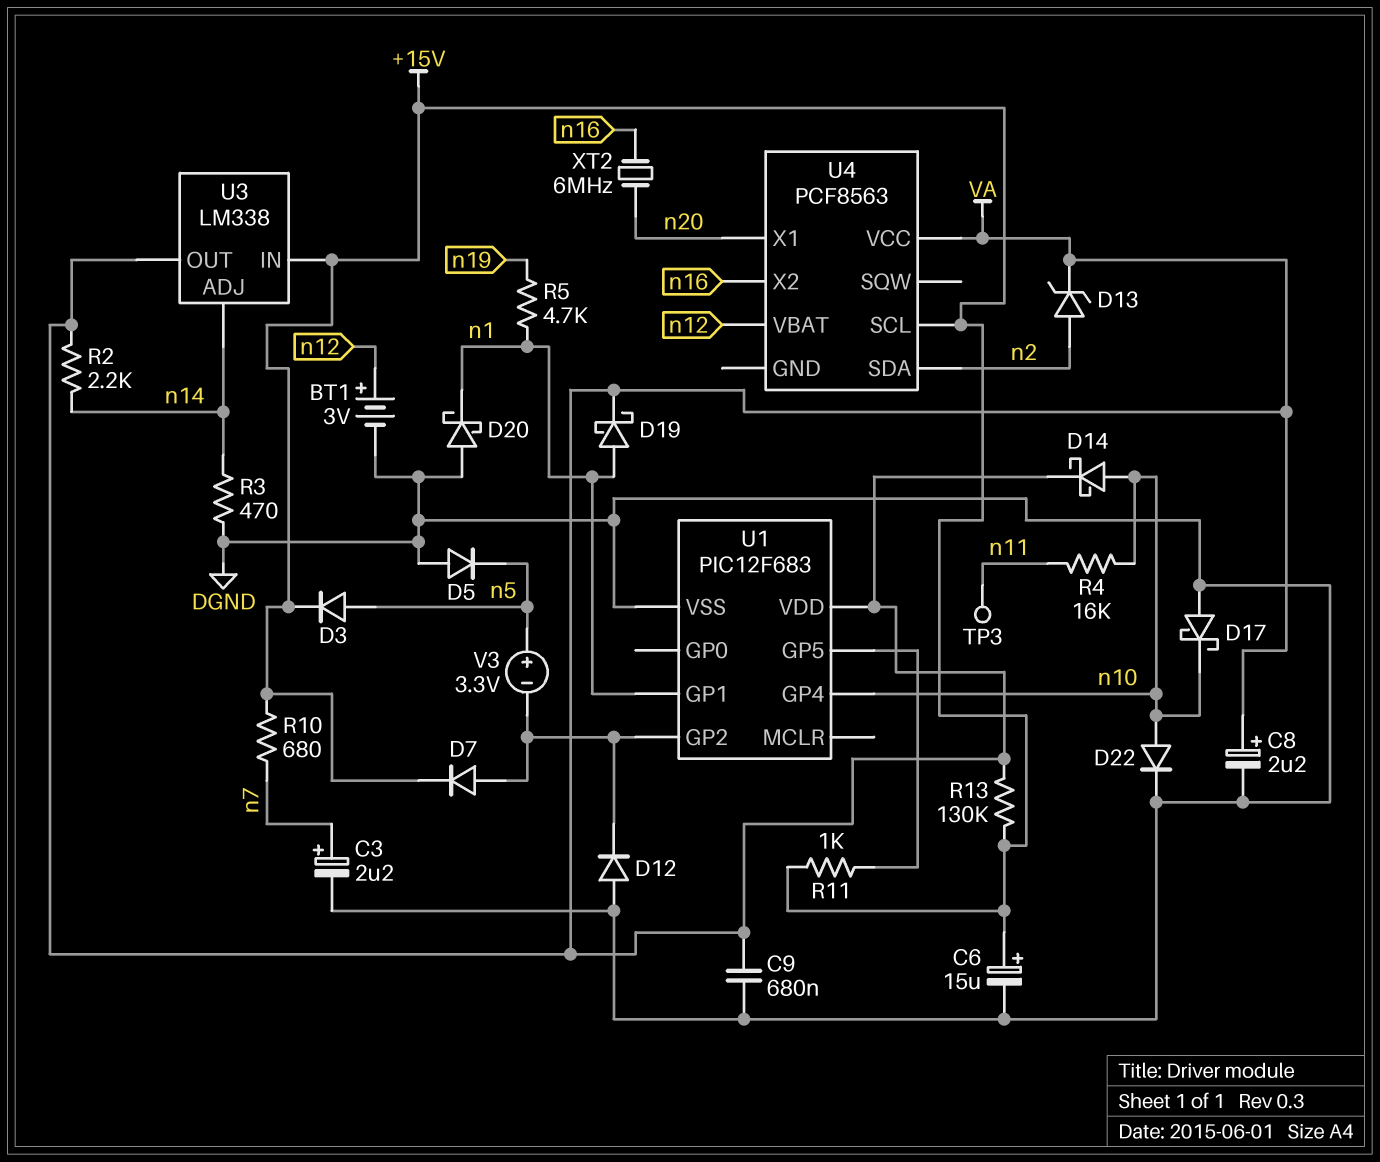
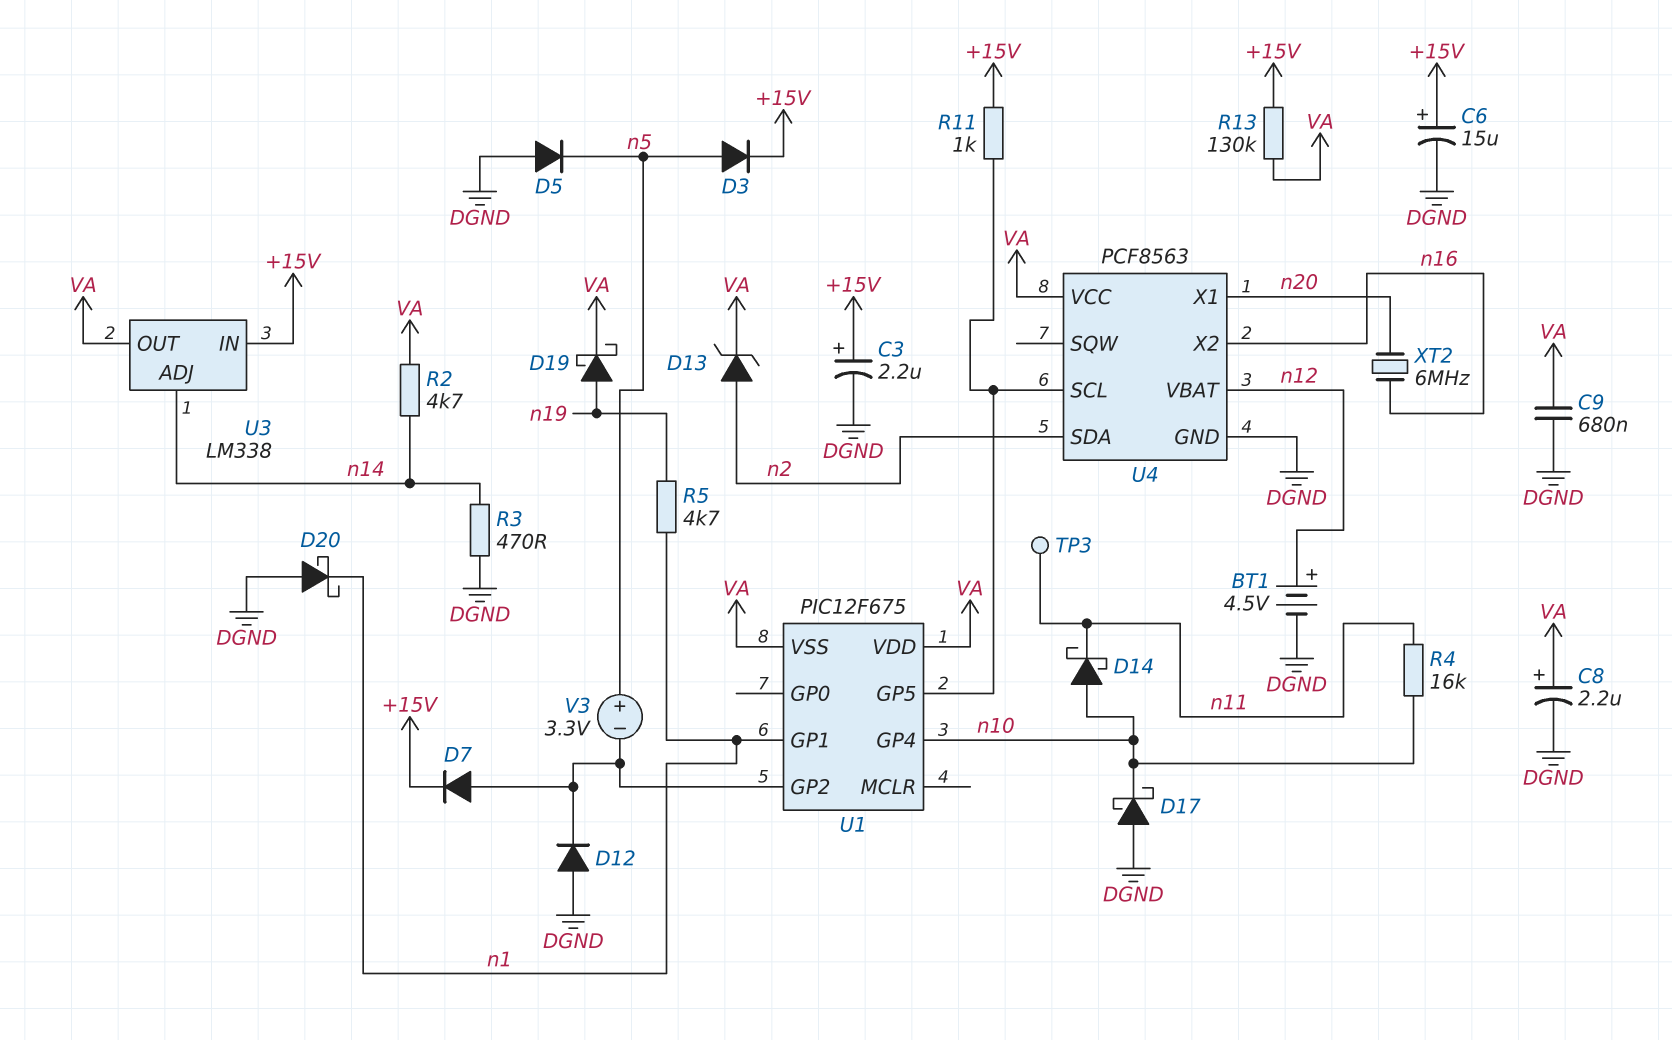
BT1: 3V (plus n12, minus DGND) -> 4.5V (plus n12, minus DGND)
C3: 2.2uF (plus n7, minus DGND) -> 2.2uF (plus +15V, minus DGND)
D14: schottky (A n10, K VA) -> schottky (A n10, K n11)
D19: schottky (A n1, K VA) -> schottky (A n19, K VA)
D22: diode (A n10, K DGND) -> none
R2: 2.2k (VA, n14) -> 4.7k (VA, n14)
R10: 680 (+15V, n7) -> none
U1: PIC12F683 -> PIC12F675
U1 pin VSS: DGND -> VA
U4 pin GND: none -> DGND
U4 pin SCL: +15V -> U1/GP5

